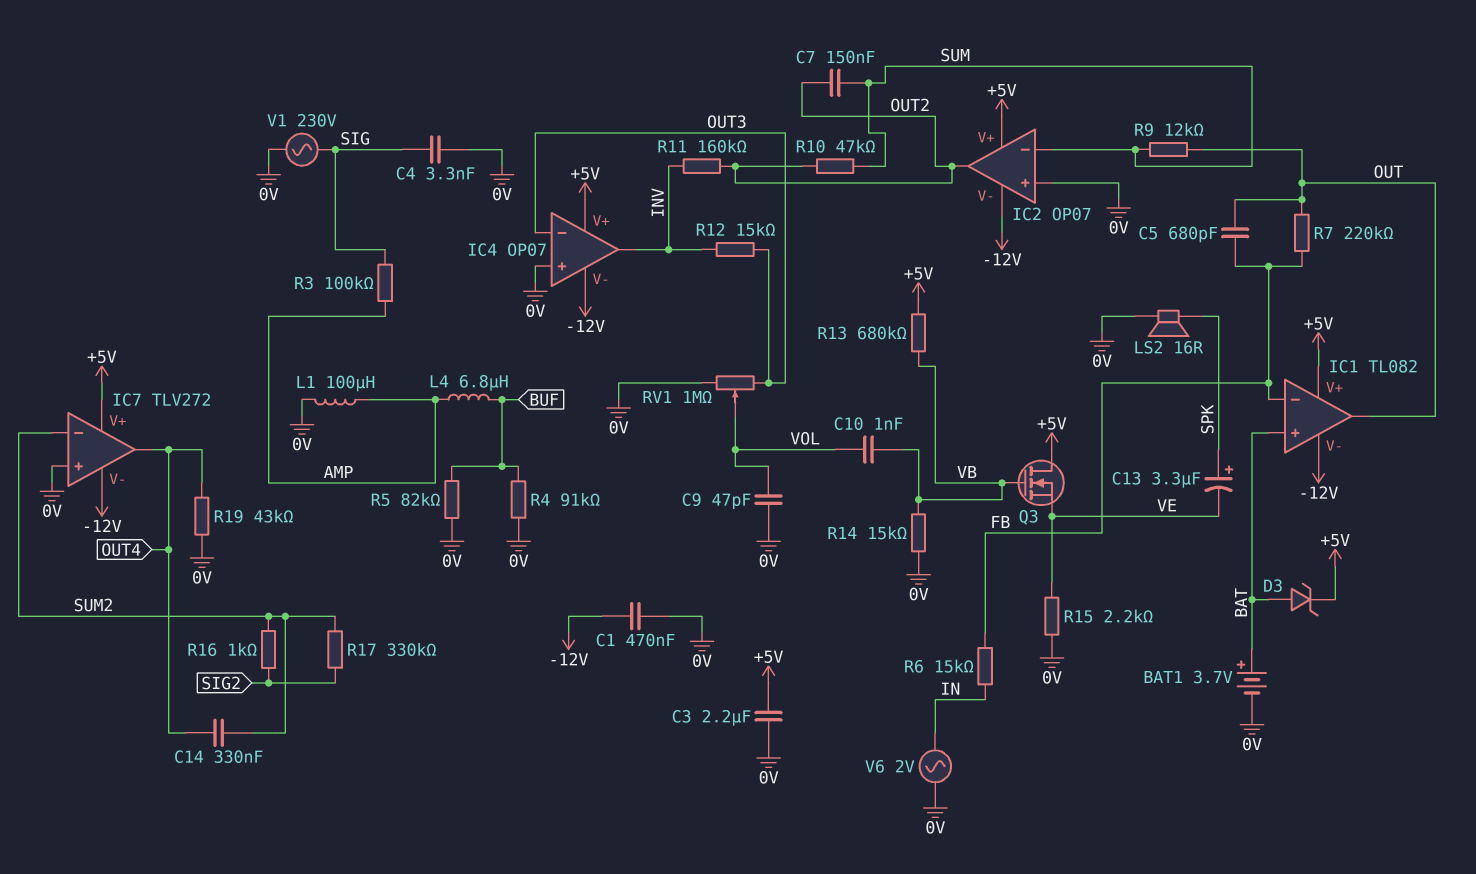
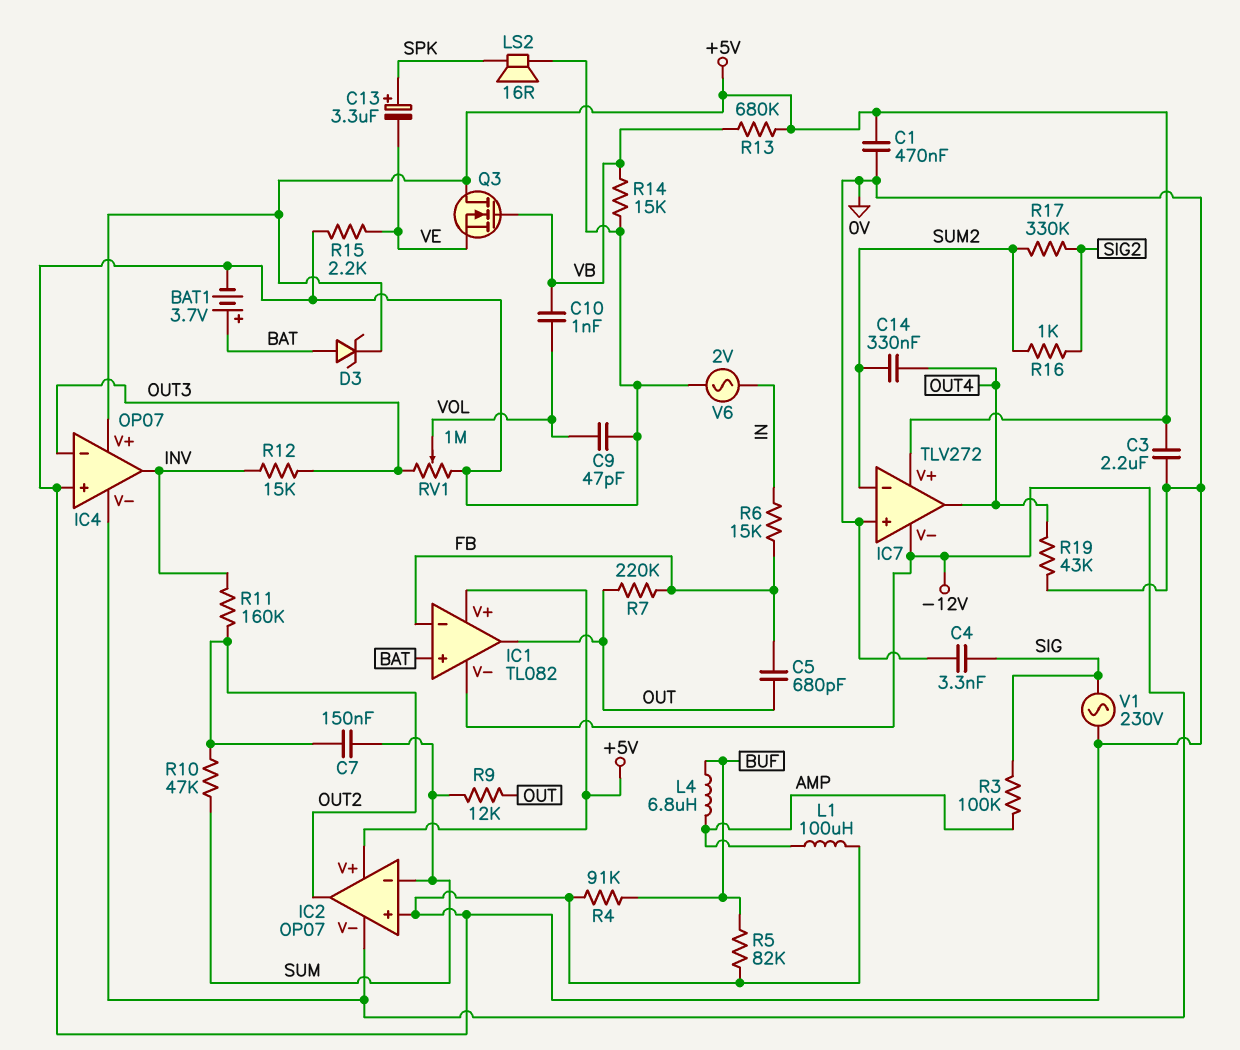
C1: 470nF (-12V, 0V) -> 470nF (+5V, 0V)

